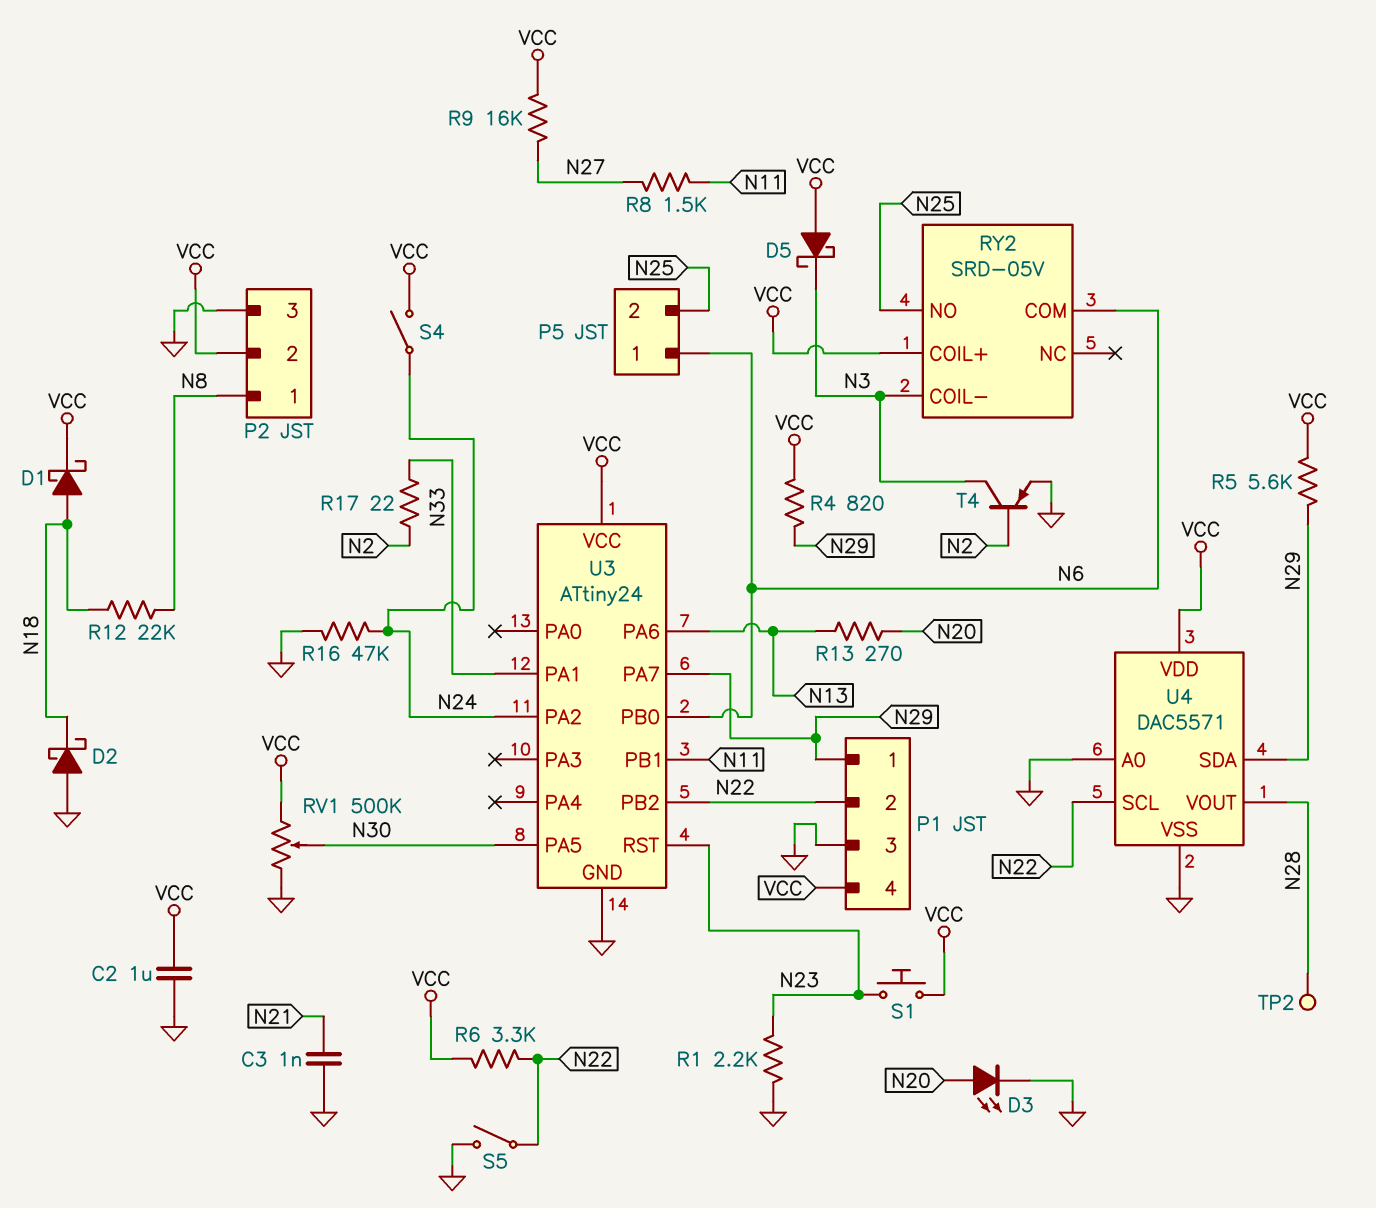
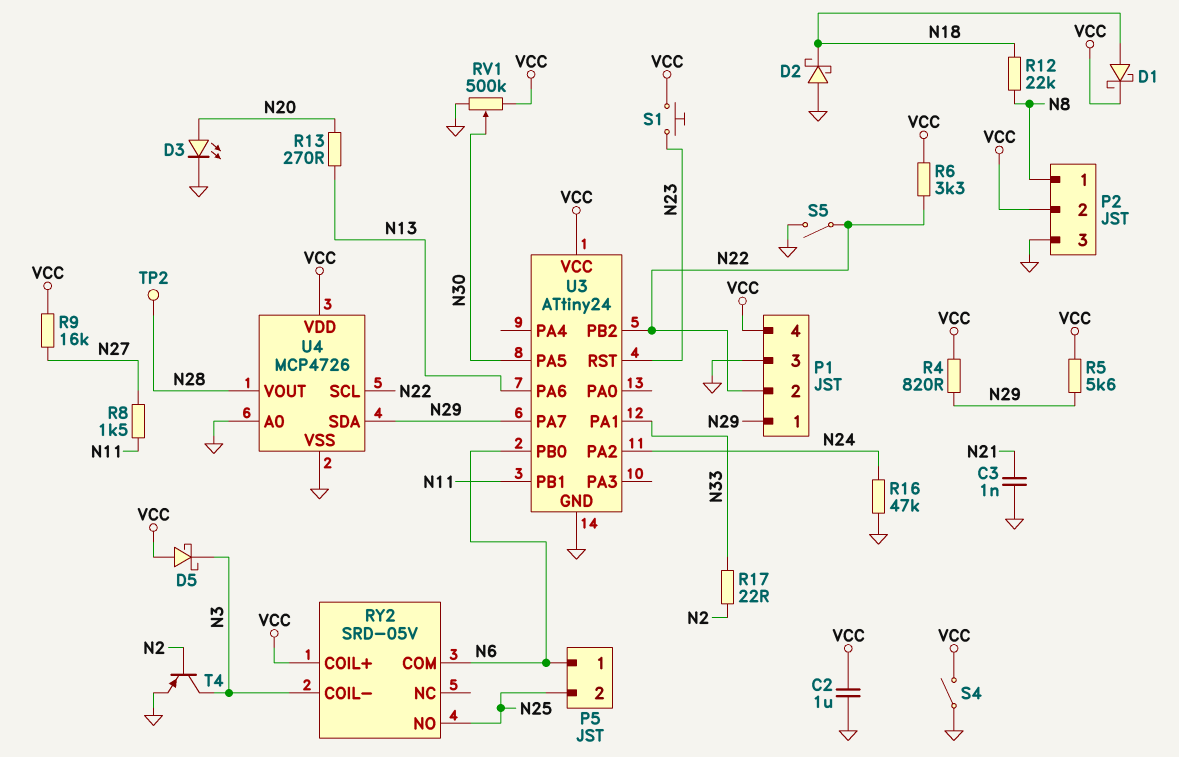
R1: 2.2k (GND, N23) -> none
S4: switch (N24, VCC) -> switch (GND, VCC)
U4: DAC5571 -> MCP4726

